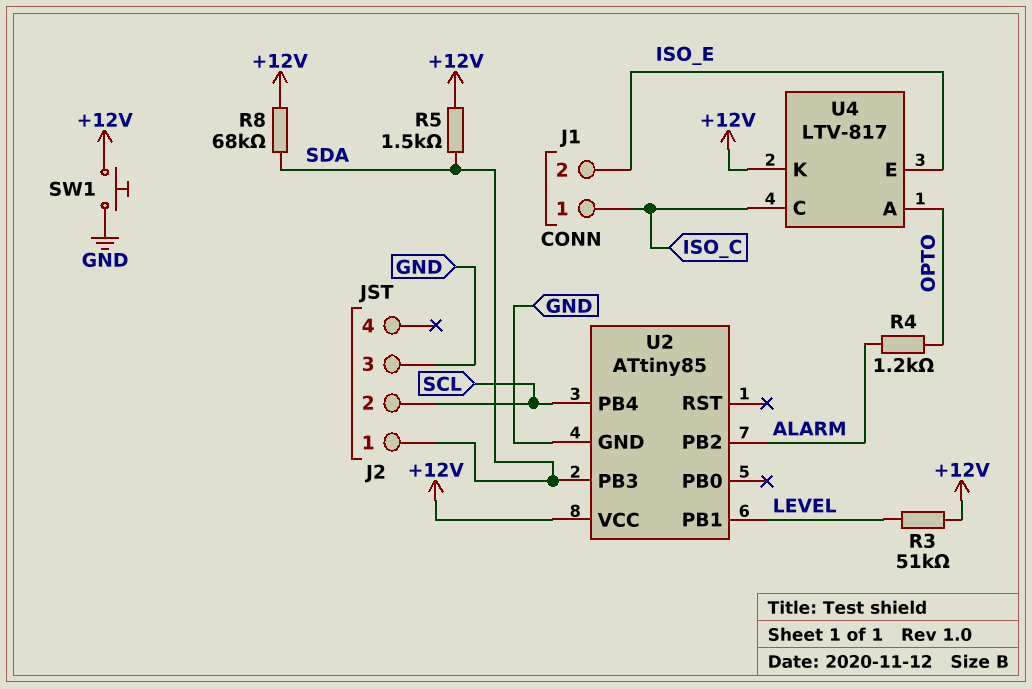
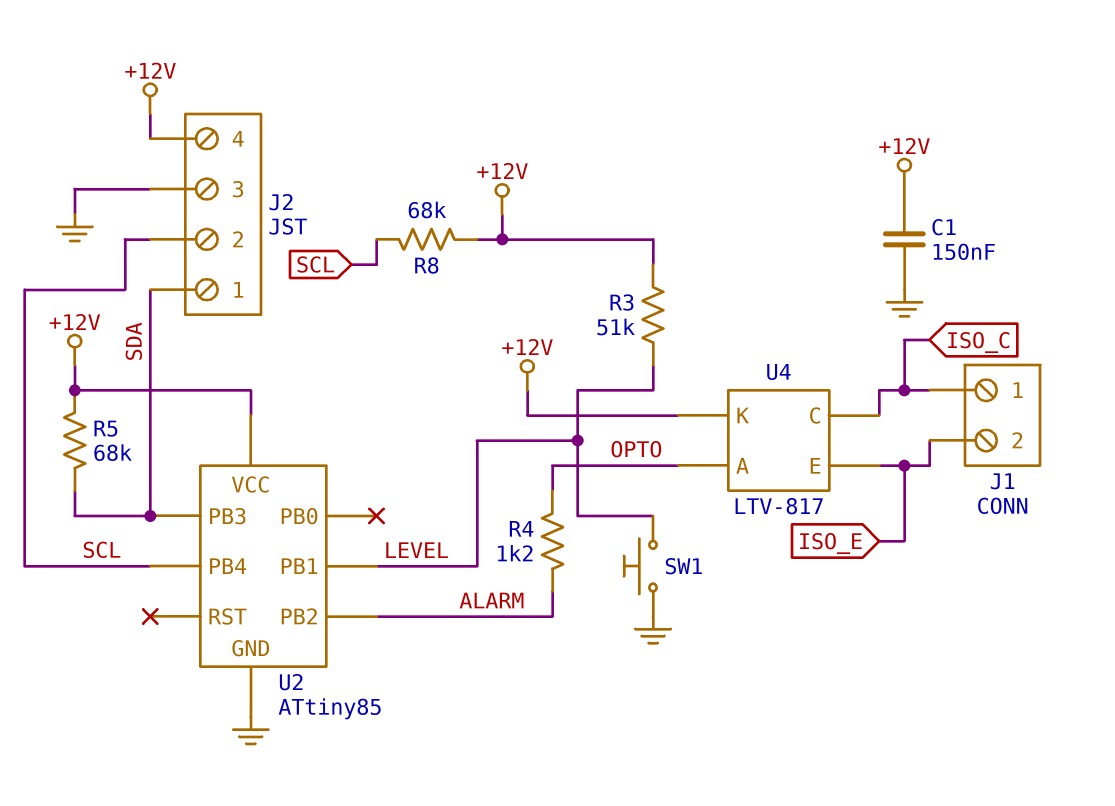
C1: none -> 150nF (+12V, GND)
J2 pin 4: none -> +12V
R5: 1.5k (+12V, SDA) -> 68k (+12V, SDA)
R8: 68k (+12V, SDA) -> 68k (+12V, SCL)
SW1: button (+12V, GND) -> button (GND, LEVEL)

